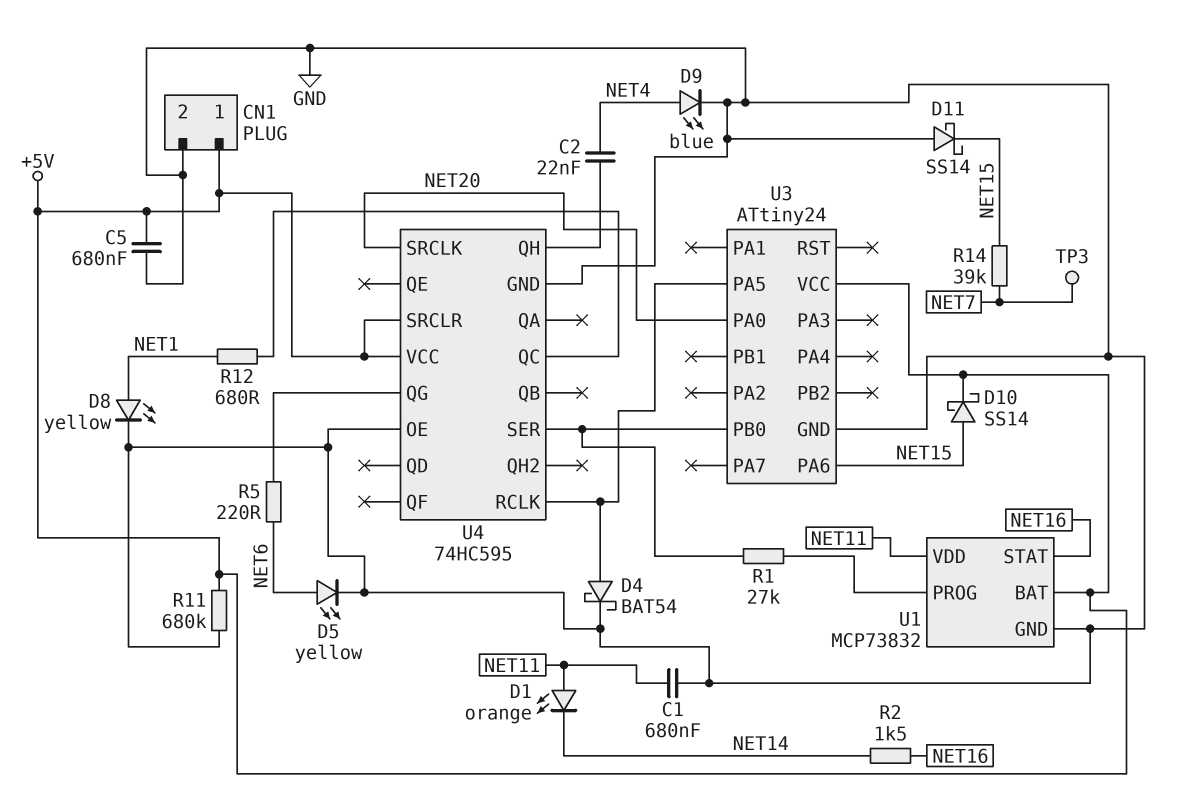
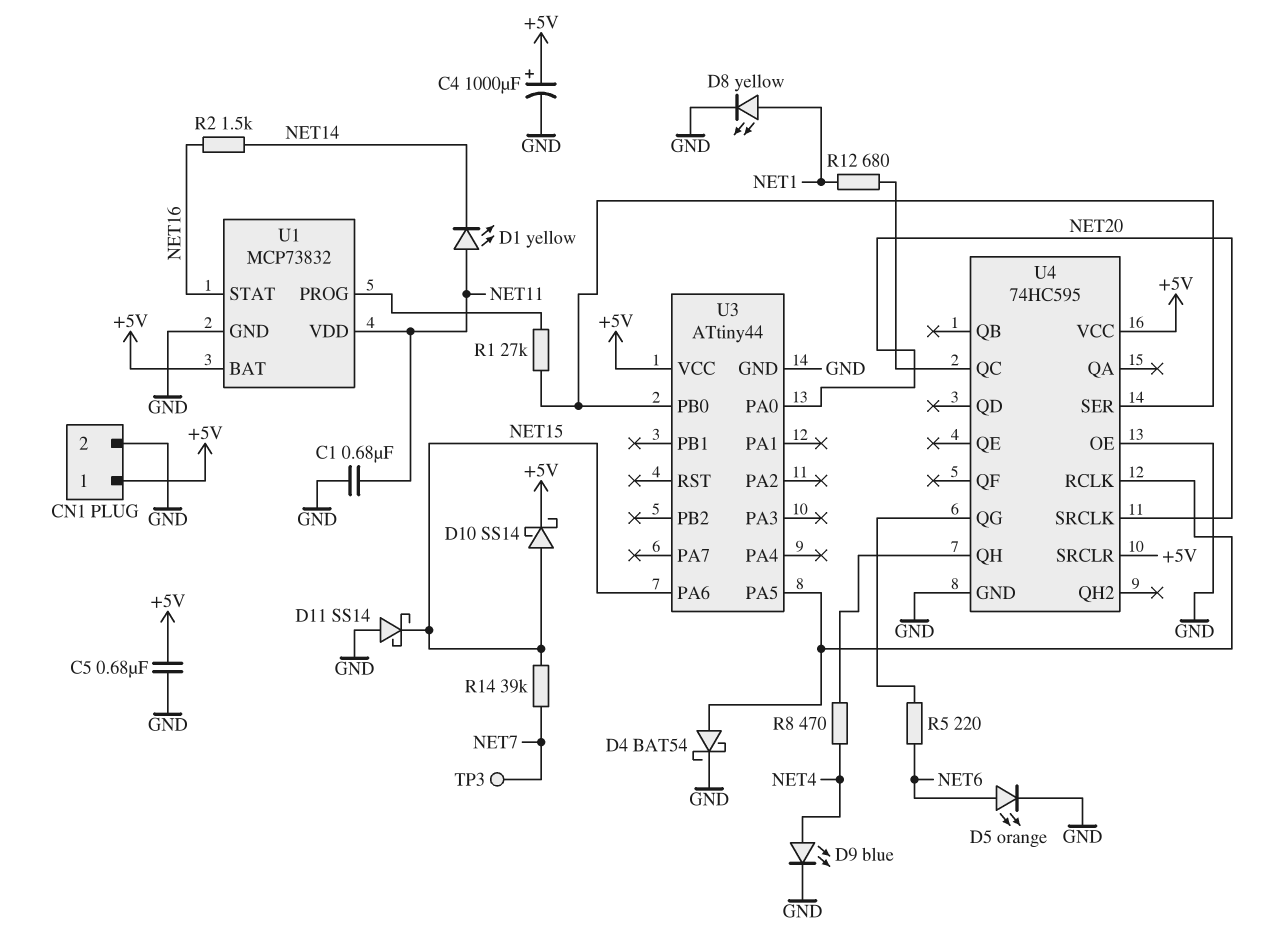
C2: 22nF (NET4, U4/QH) -> none
C4: none -> 1000uF (plus +5V, minus GND)
D1: LED orange (A NET11, K NET14) -> LED yellow (A NET11, K NET14)
D5: LED yellow (A NET6, K GND) -> LED orange (A NET6, K GND)
R8: none -> 470 (NET4, U4/QH)
R11: 680k (+5V, GND) -> none
U3: ATtiny24 -> ATtiny44

